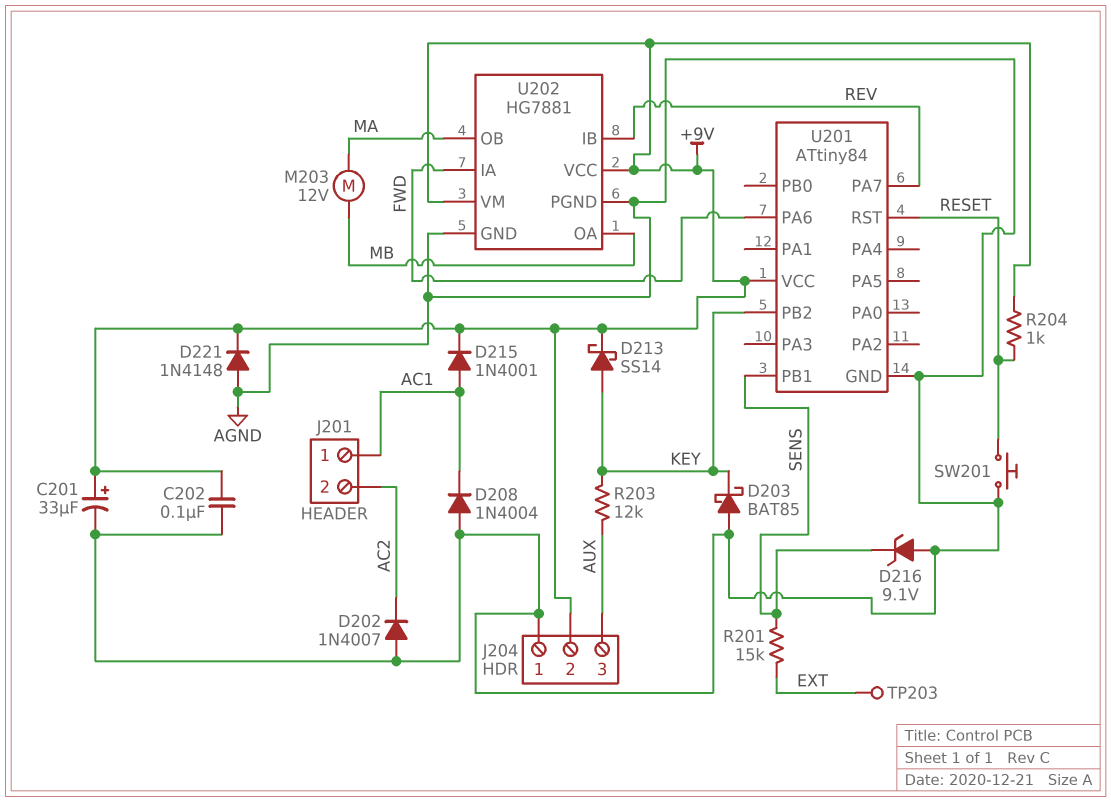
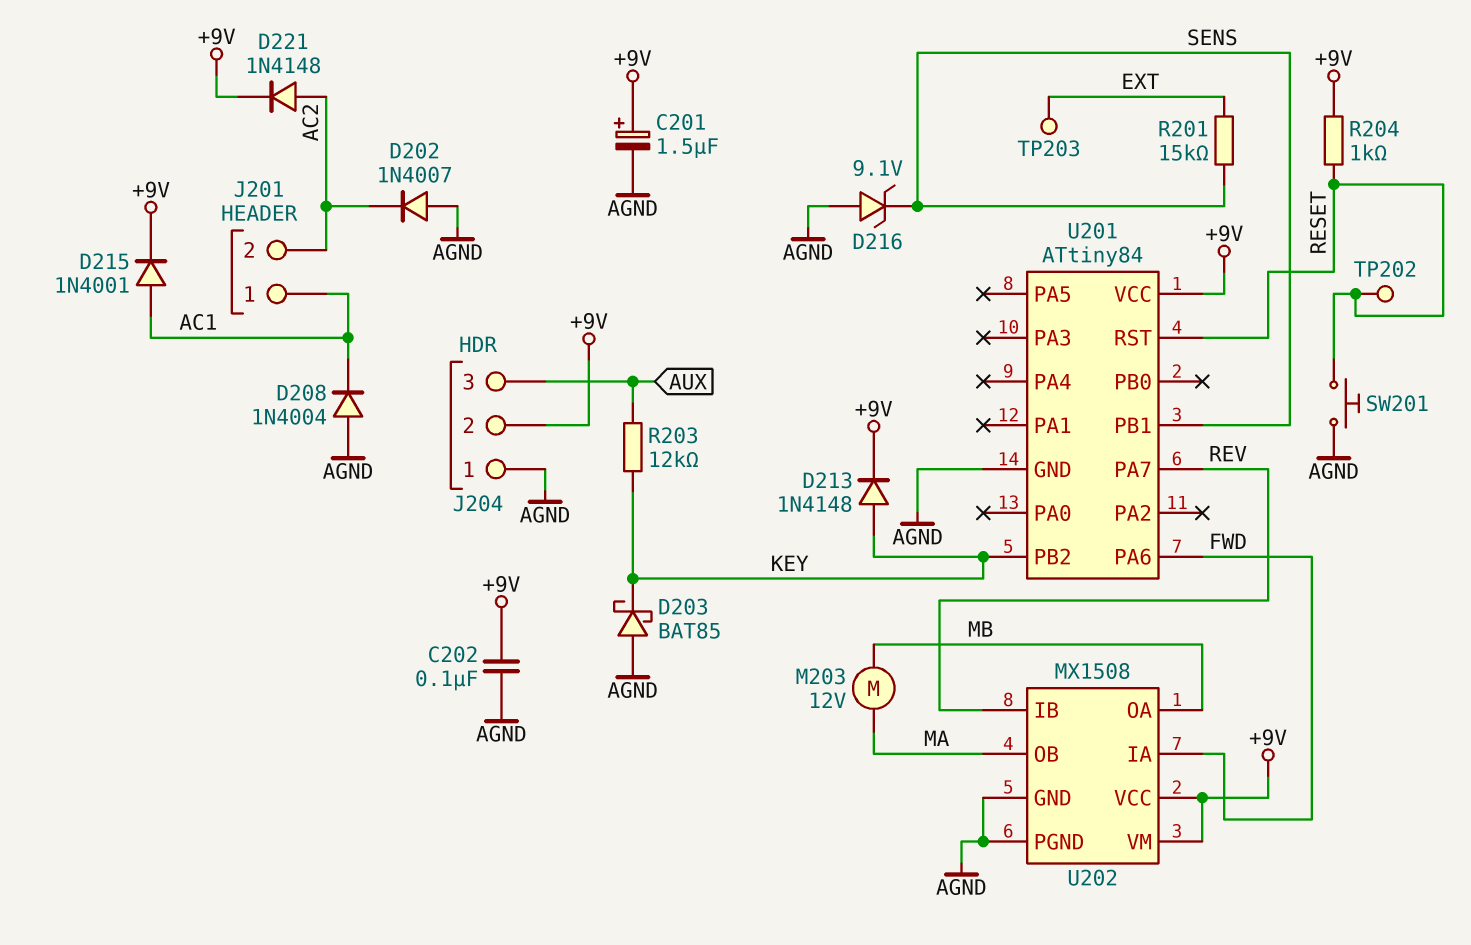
C201: 33uF (plus +9V, minus AGND) -> 1.5uF (plus +9V, minus AGND)
D213: schottky SS14 (A KEY, K +9V) -> diode 1N4148 (A KEY, K +9V)
D221: diode 1N4148 (A AGND, K +9V) -> diode 1N4148 (A AC2, K +9V)
TP202: none -> test point (RESET)
U202: HG7881 -> MX1508

